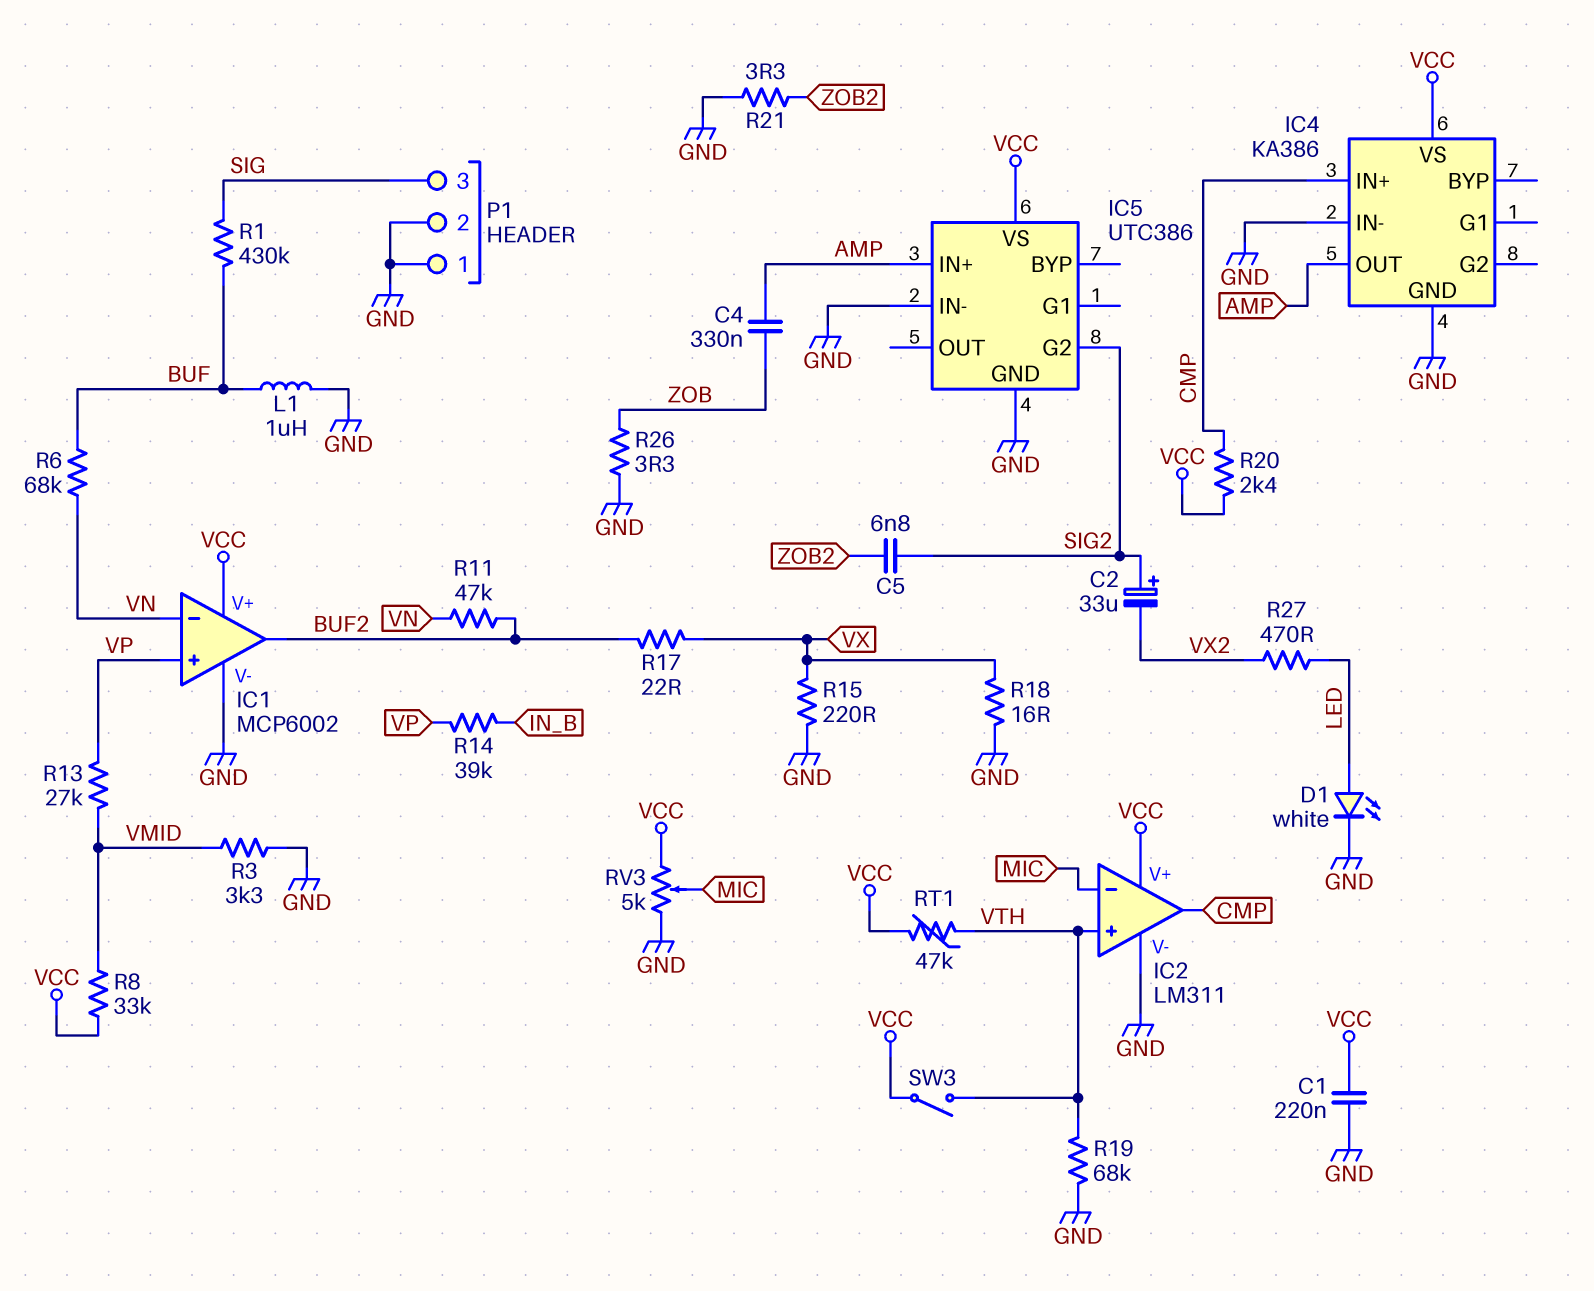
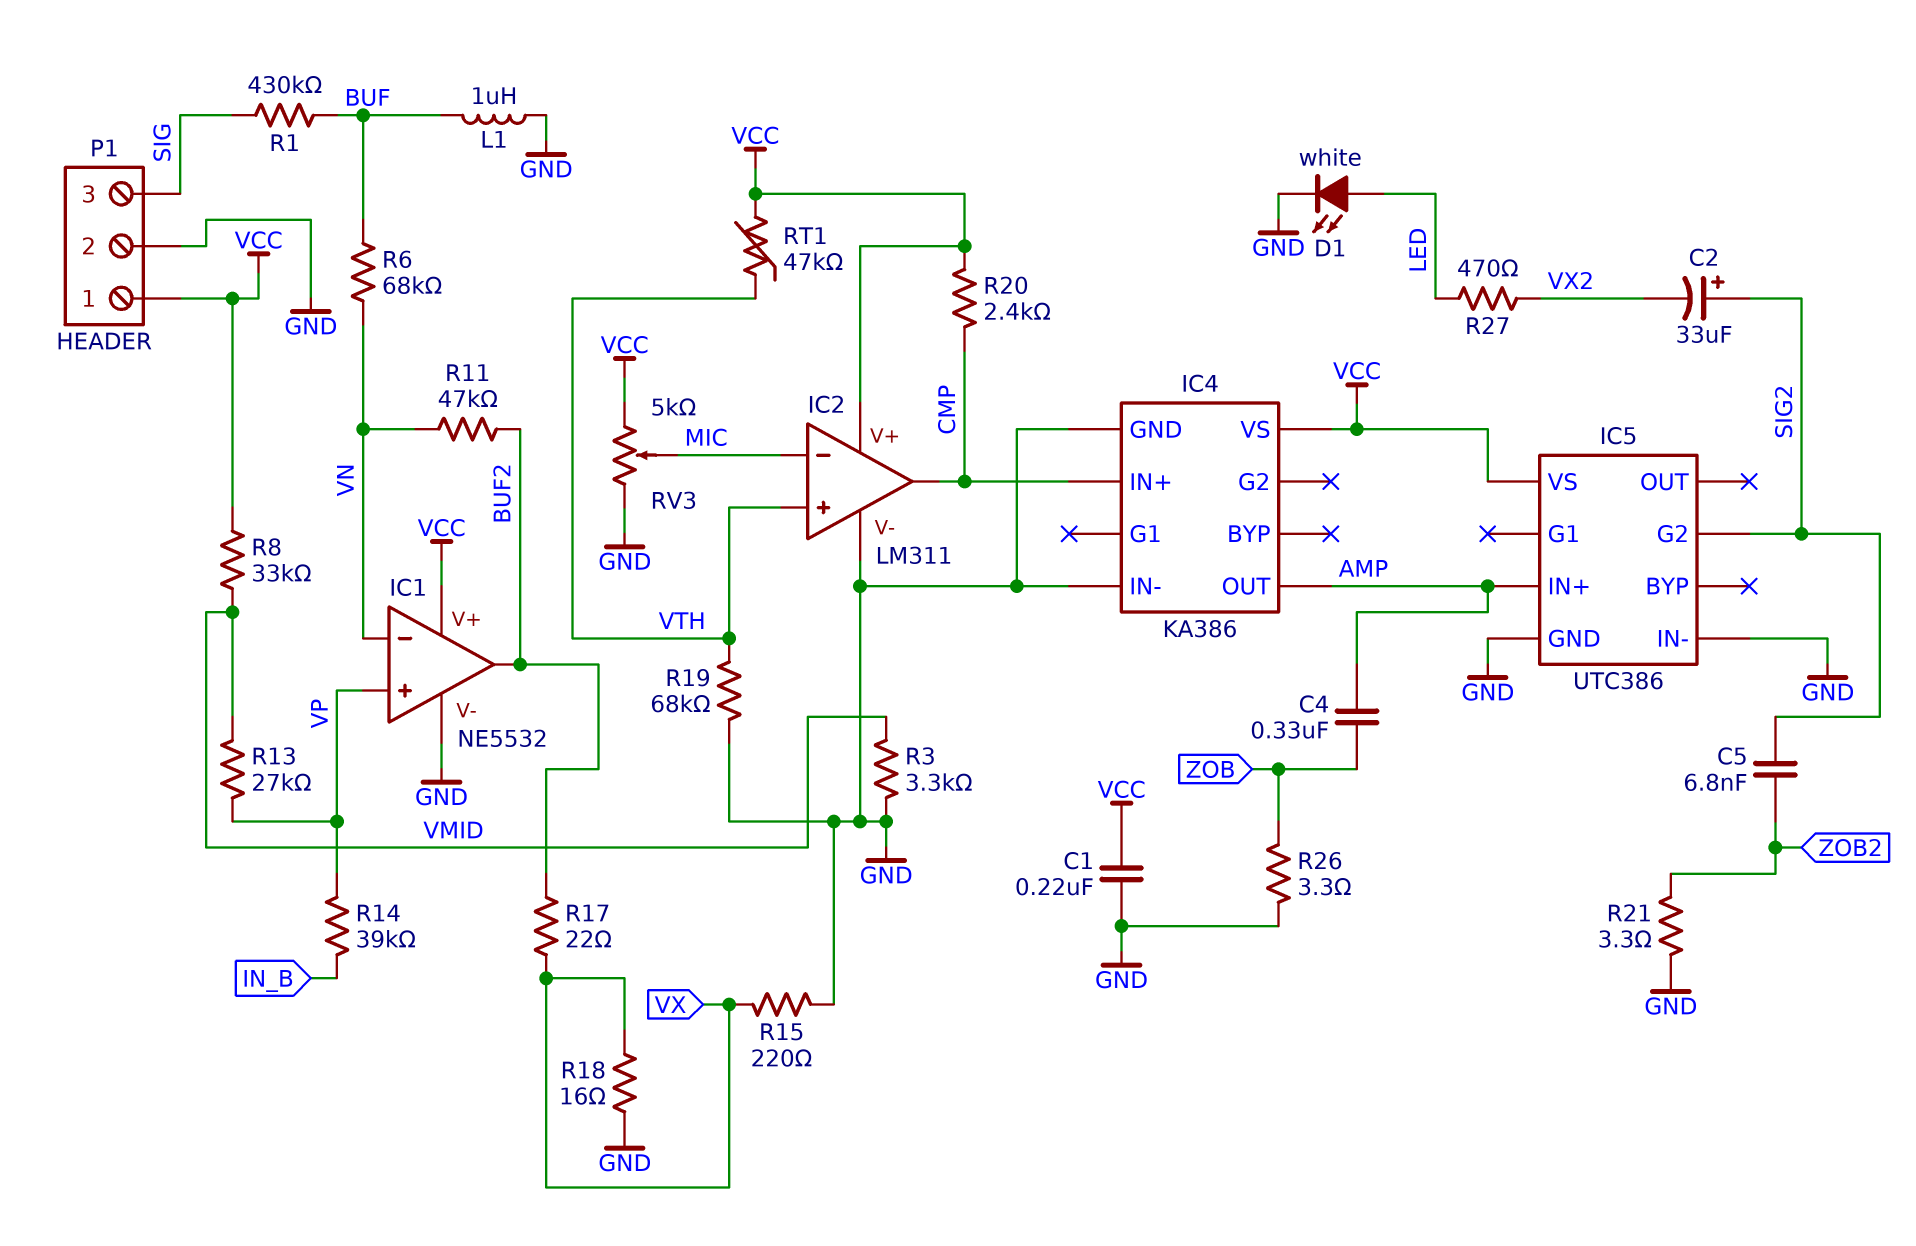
IC1: MCP6002 -> NE5532
P1 pin 1: GND -> VCC
SW3: switch (VCC, VTH) -> none

